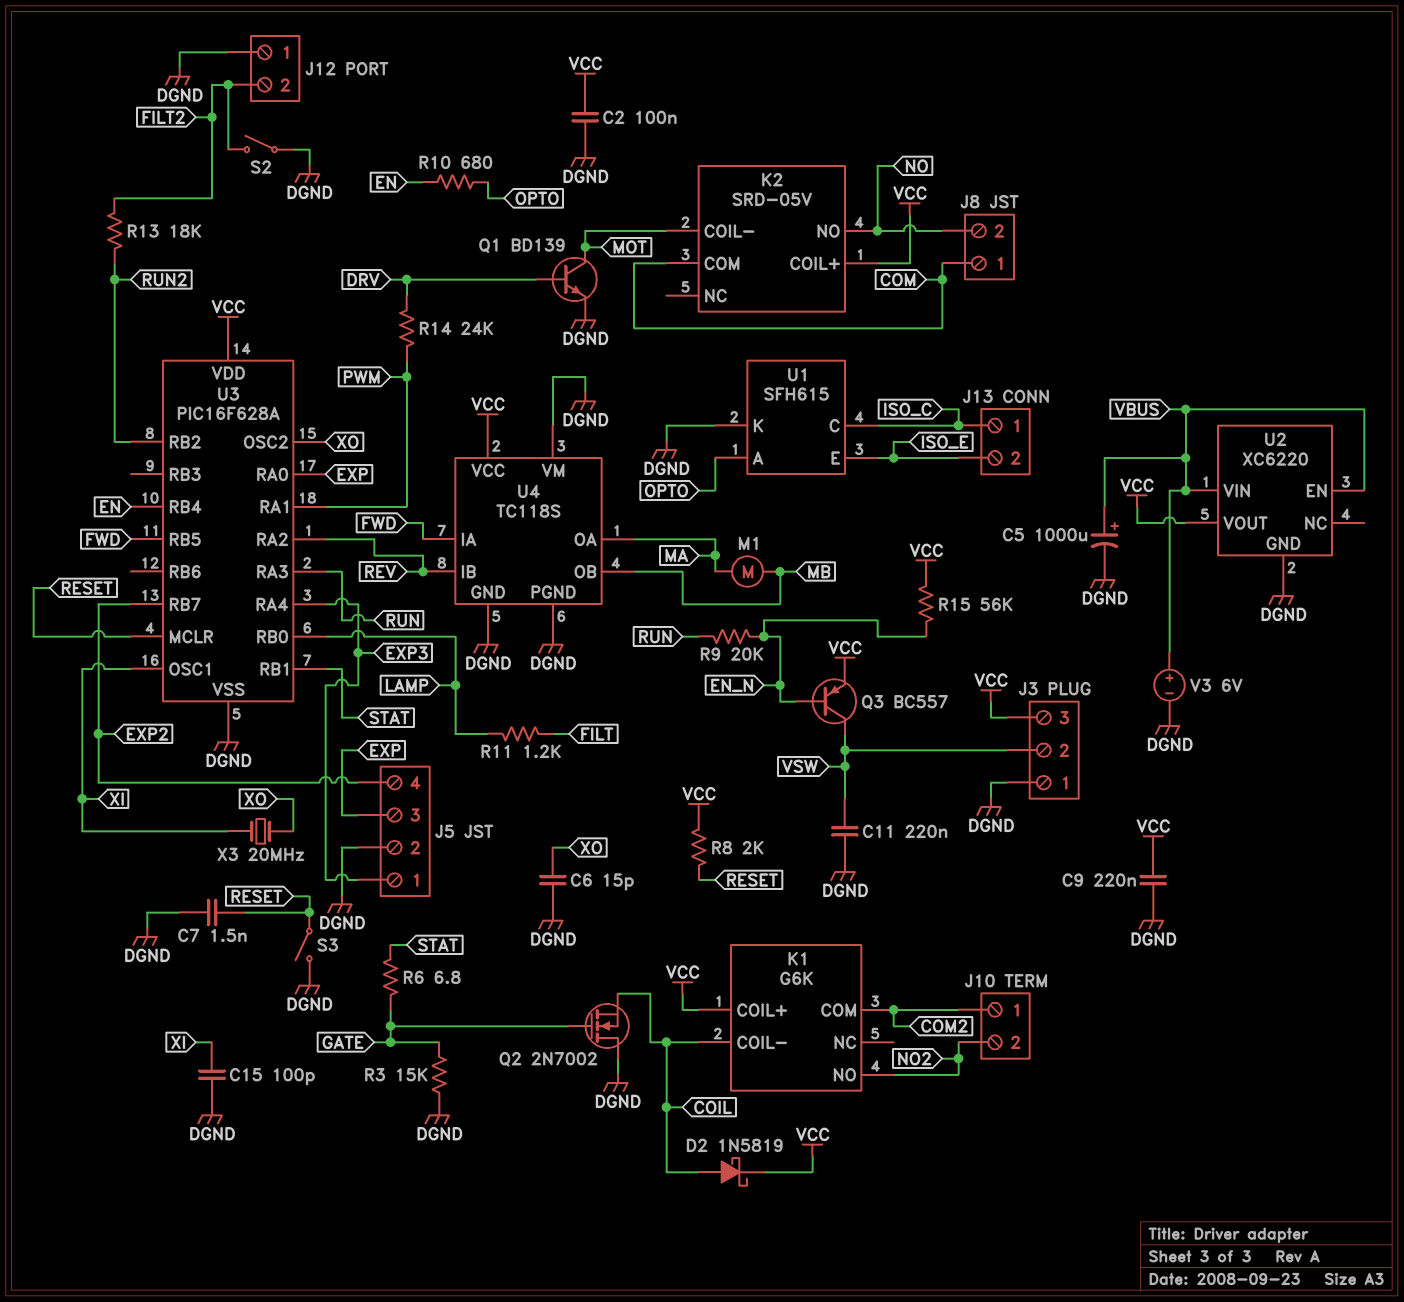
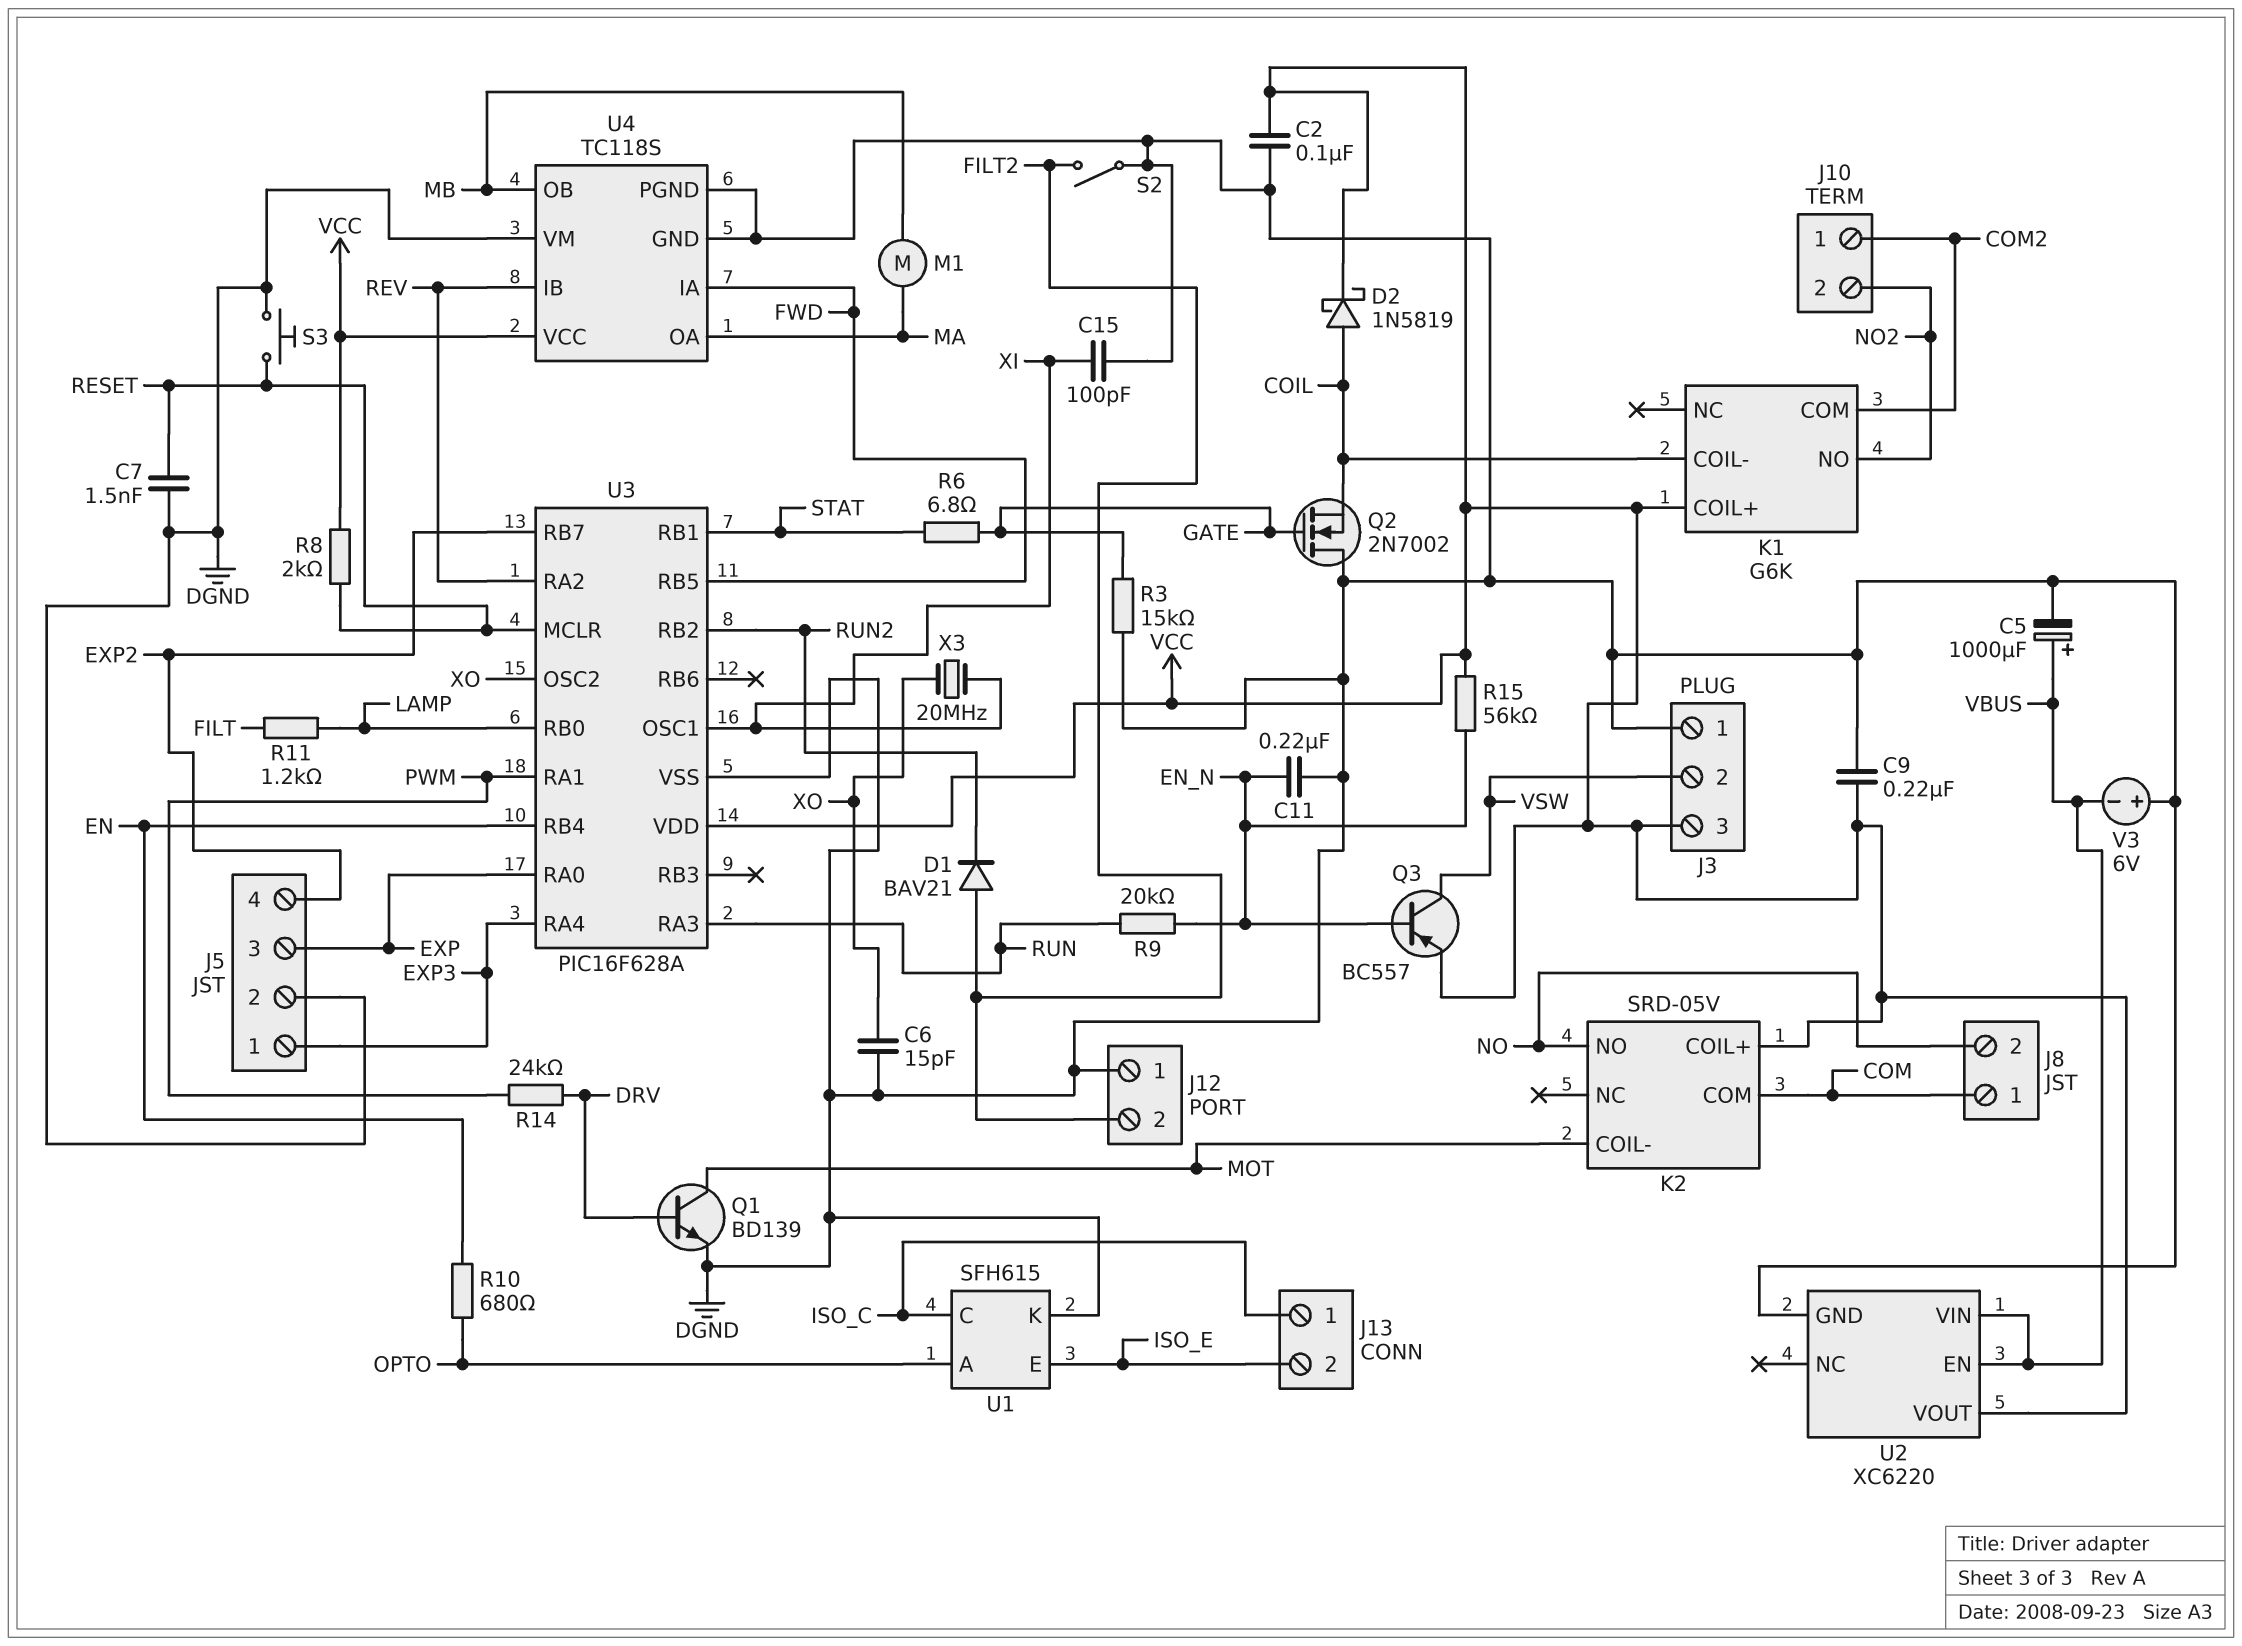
C11: 220nF (DGND, VSW) -> 220nF (DGND, EN_N)
D1: none -> diode BAV21 (A FILT2, K RUN2)
R13: 18k (FILT2, RUN2) -> none
S3: switch (DGND, RESET) -> button (DGND, RESET)
V3: 6V (plus VBUS, minus DGND) -> 6V (plus DGND, minus VBUS)

